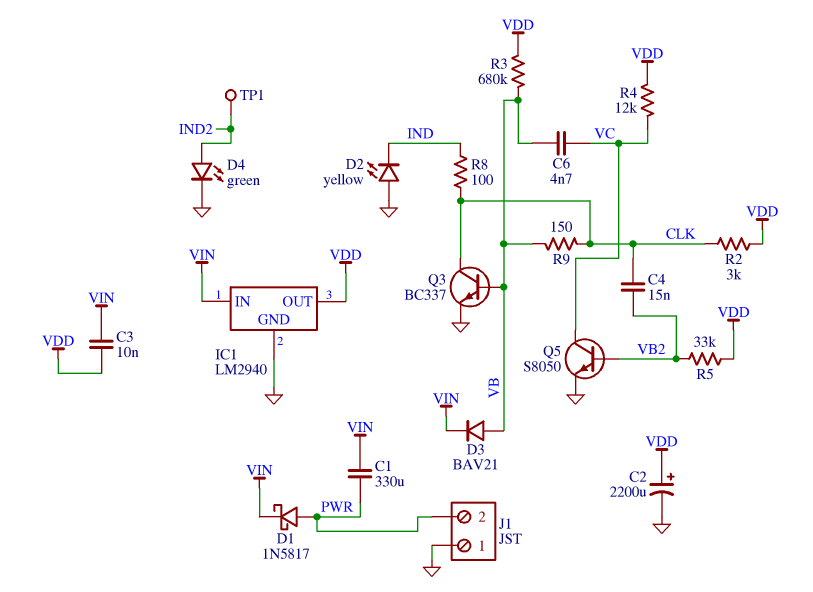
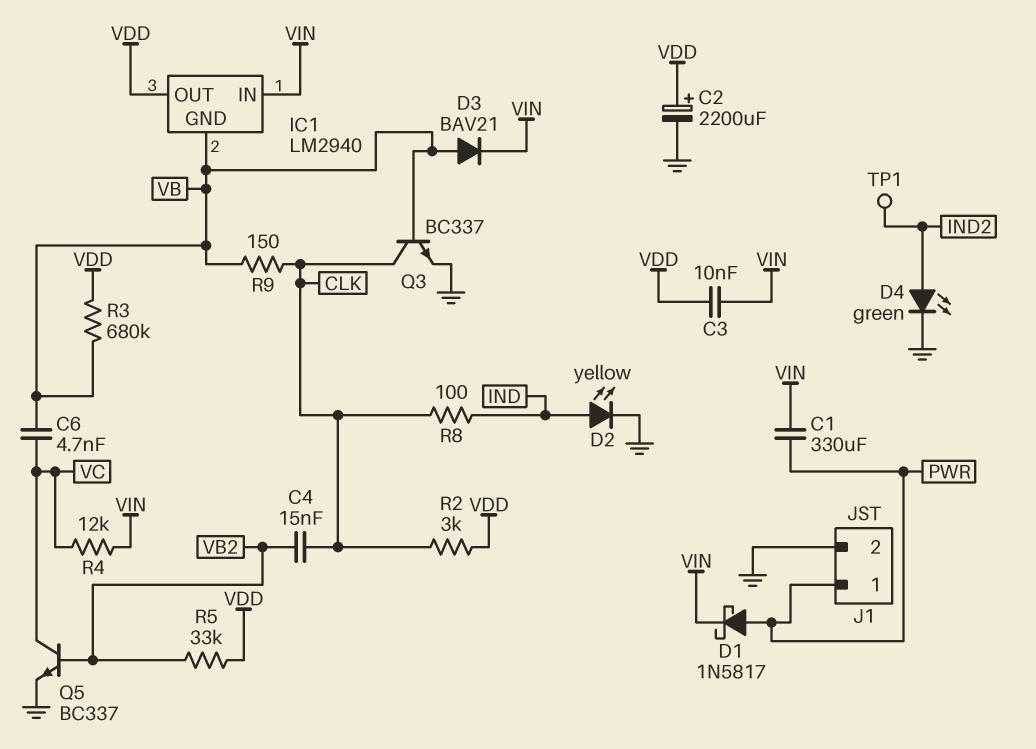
D2: LED yellow (A GND, K IND) -> LED yellow (A IND, K GND)
IC1 pin GND: GND -> VB
J1 pin 1: GND -> PWR
J1 pin 2: PWR -> GND
Q5: NPN S8050 (B VB2, C VC, E GND) -> NPN BC337 (B VB2, C VC, E GND)
R4: 12k (VC, VDD) -> 12k (VC, VIN)

